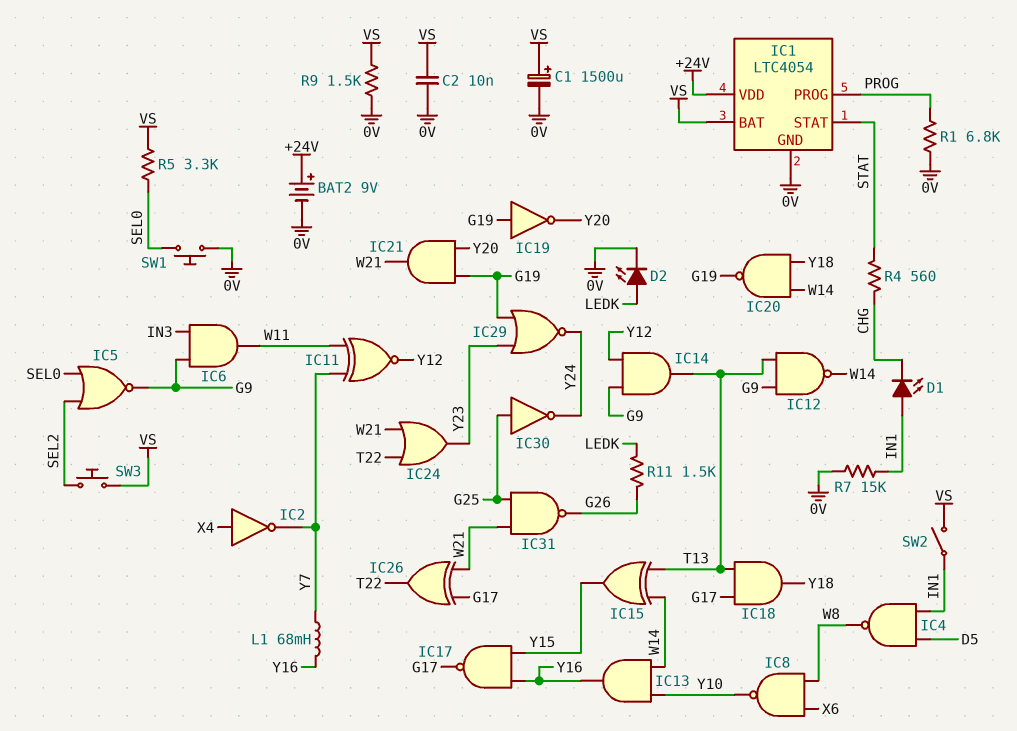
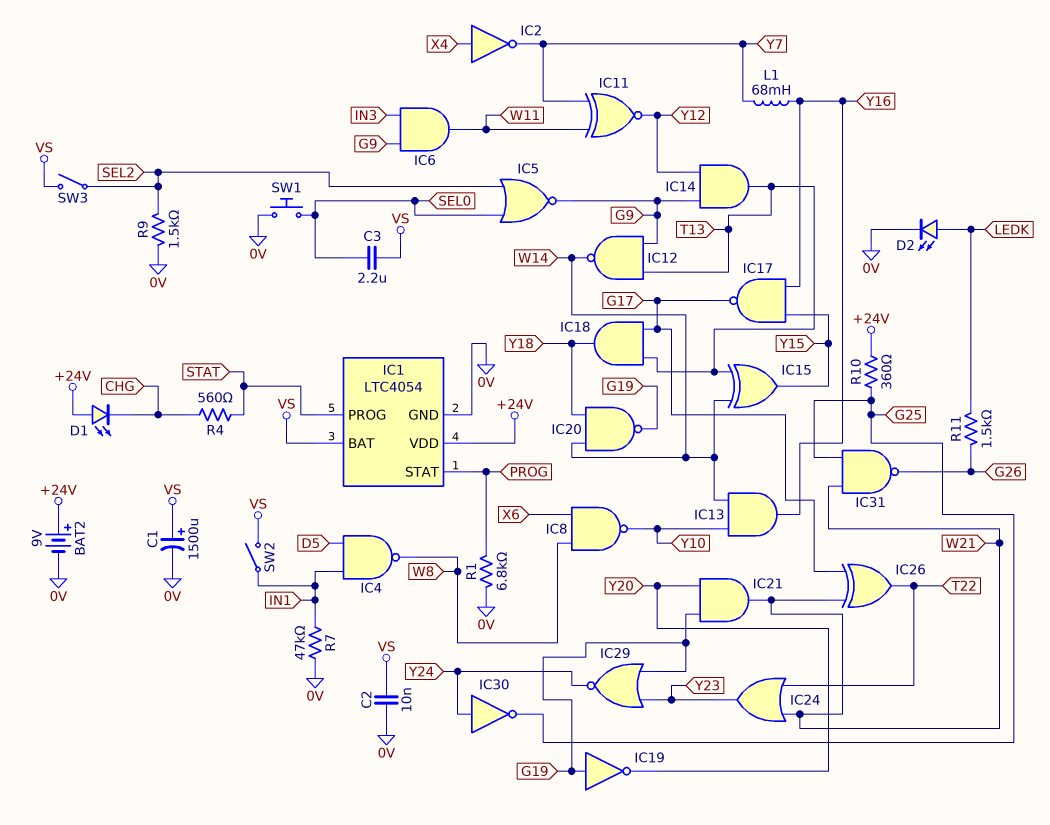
C3: none -> 2.2uF (SEL0, VS)
D1: LED (A IN1, K CHG) -> LED (A +24V, K CHG)
IC1 pin PROG: PROG -> STAT
IC1 pin STAT: STAT -> PROG
IC30: NOT (in G25, out Y24) -> NOT (in Y24, out G25)
R5: 3.3k (SEL0, VS) -> none
R7: 15k (0V, IN1) -> 47k (0V, IN1)
R9: 1.5k (0V, VS) -> 1.5k (0V, SEL2)
R10: none -> 360 (+24V, G25)
SW3: button (SEL2, VS) -> switch (SEL2, VS)

